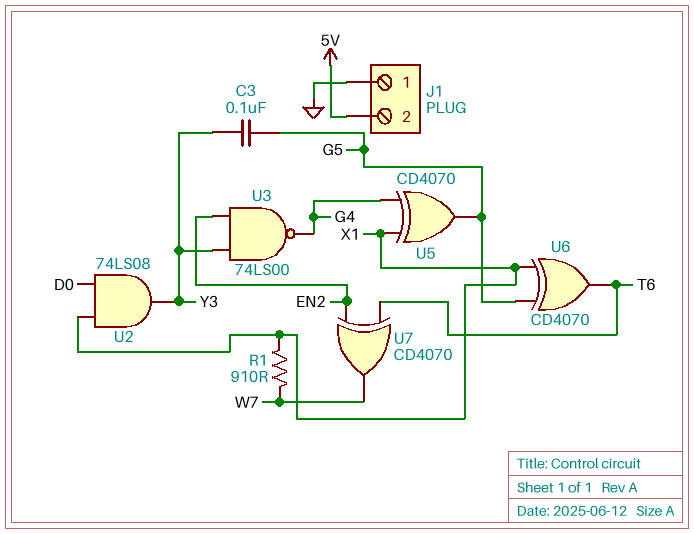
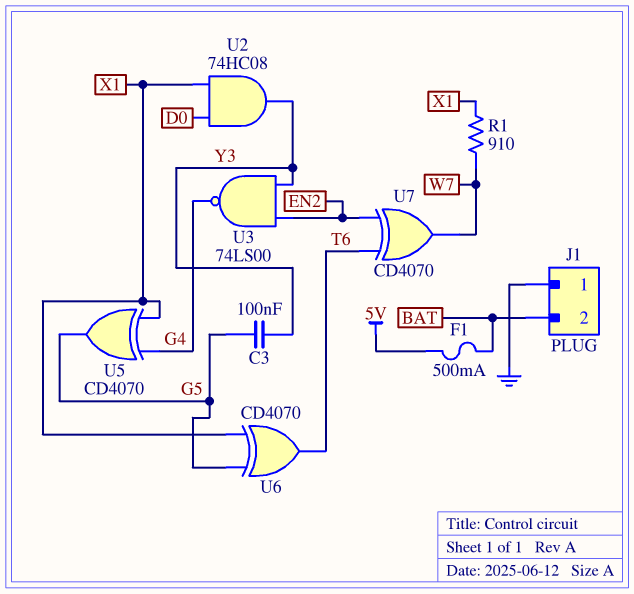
F1: none -> 500mA (5V, BAT)
J1 pin 2: 5V -> BAT
U2: AND 74LS08 (in D0, in X1, out Y3) -> AND 74HC08 (in D0, in X1, out Y3)

